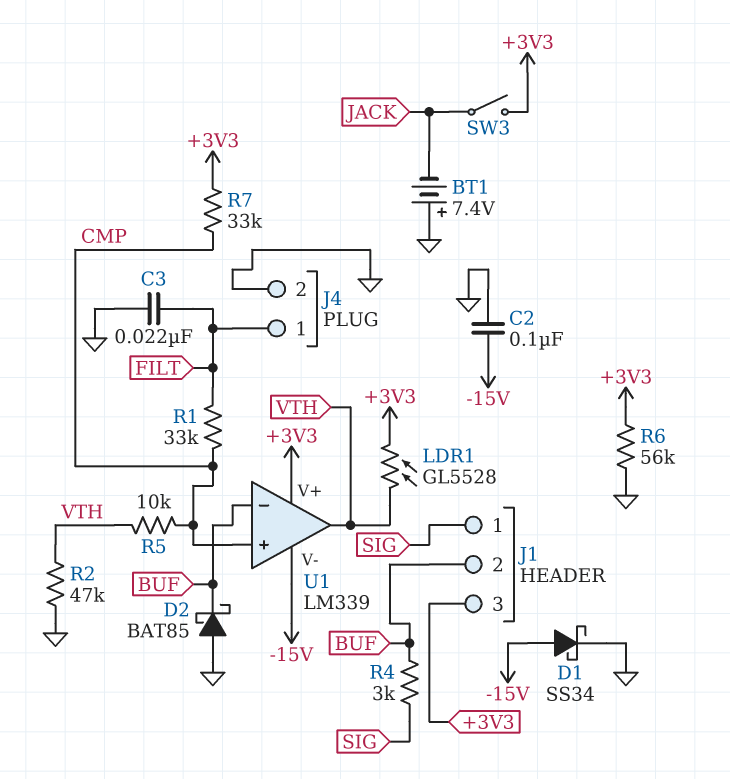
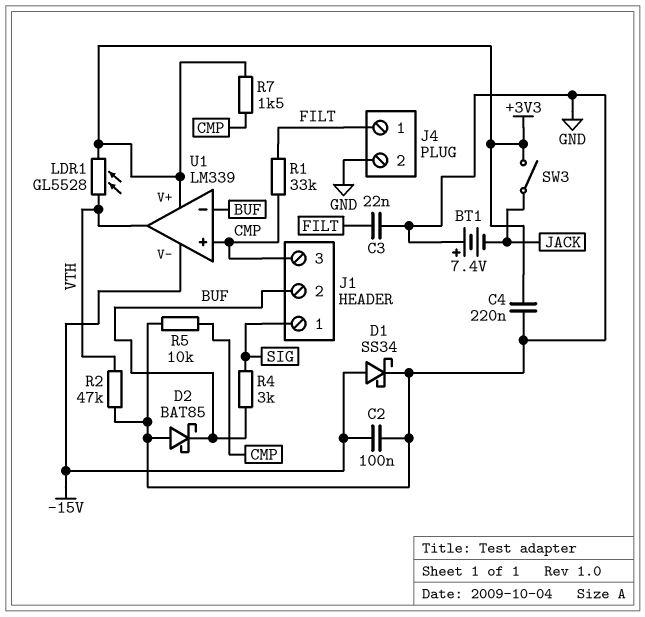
C4: none -> 220nF (+3V3, GND)
J1 pin 3: +3V3 -> CMP
R5: 10k (CMP, VTH) -> 10k (CMP, GND)
R6: 56k (+3V3, GND) -> none
R7: 33k (+3V3, CMP) -> 1.5k (+3V3, CMP)

